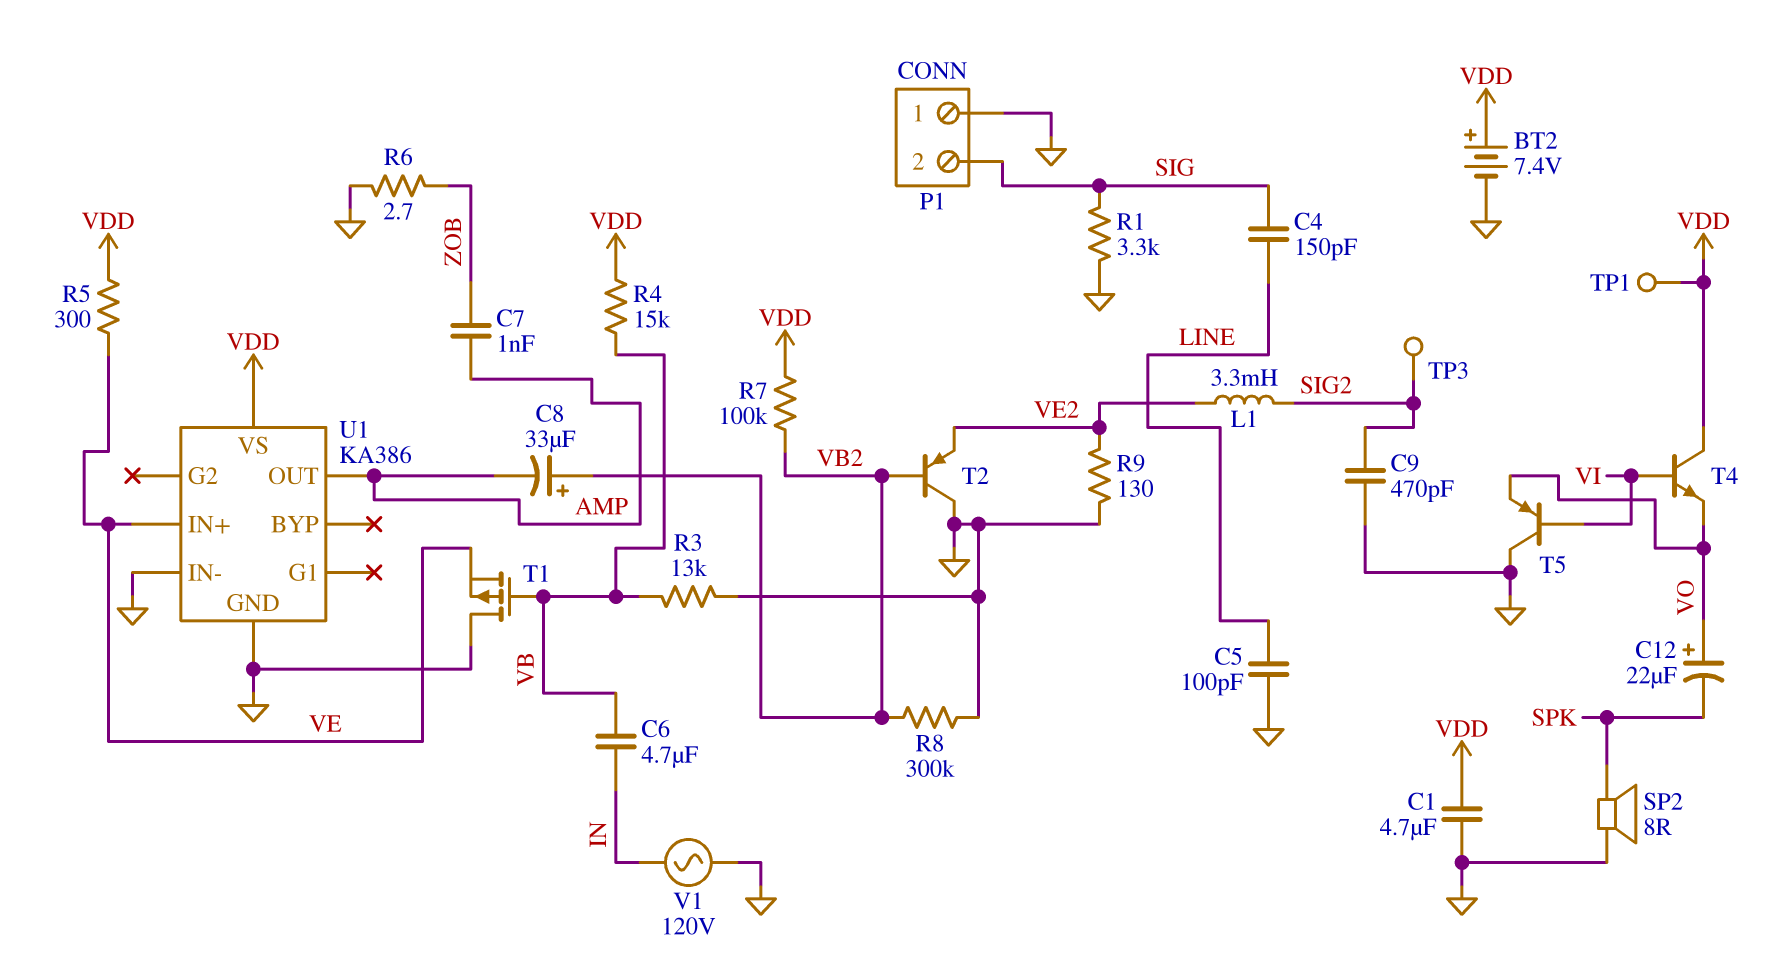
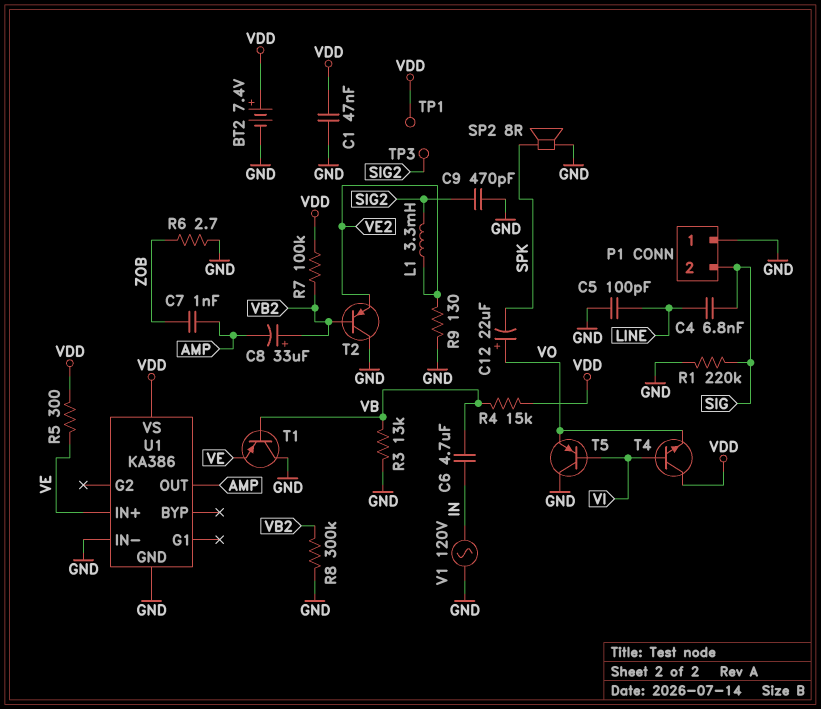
C1: 4.7uF (GND, VDD) -> 47nF (GND, VDD)
C4: 150pF (LINE, SIG) -> 6.8nF (LINE, SIG)
R1: 3.3k (GND, SIG) -> 220k (GND, SIG)
T1: PMOS (G VB, D GND, S VE) -> PNP (B VB, C GND, E VE)

